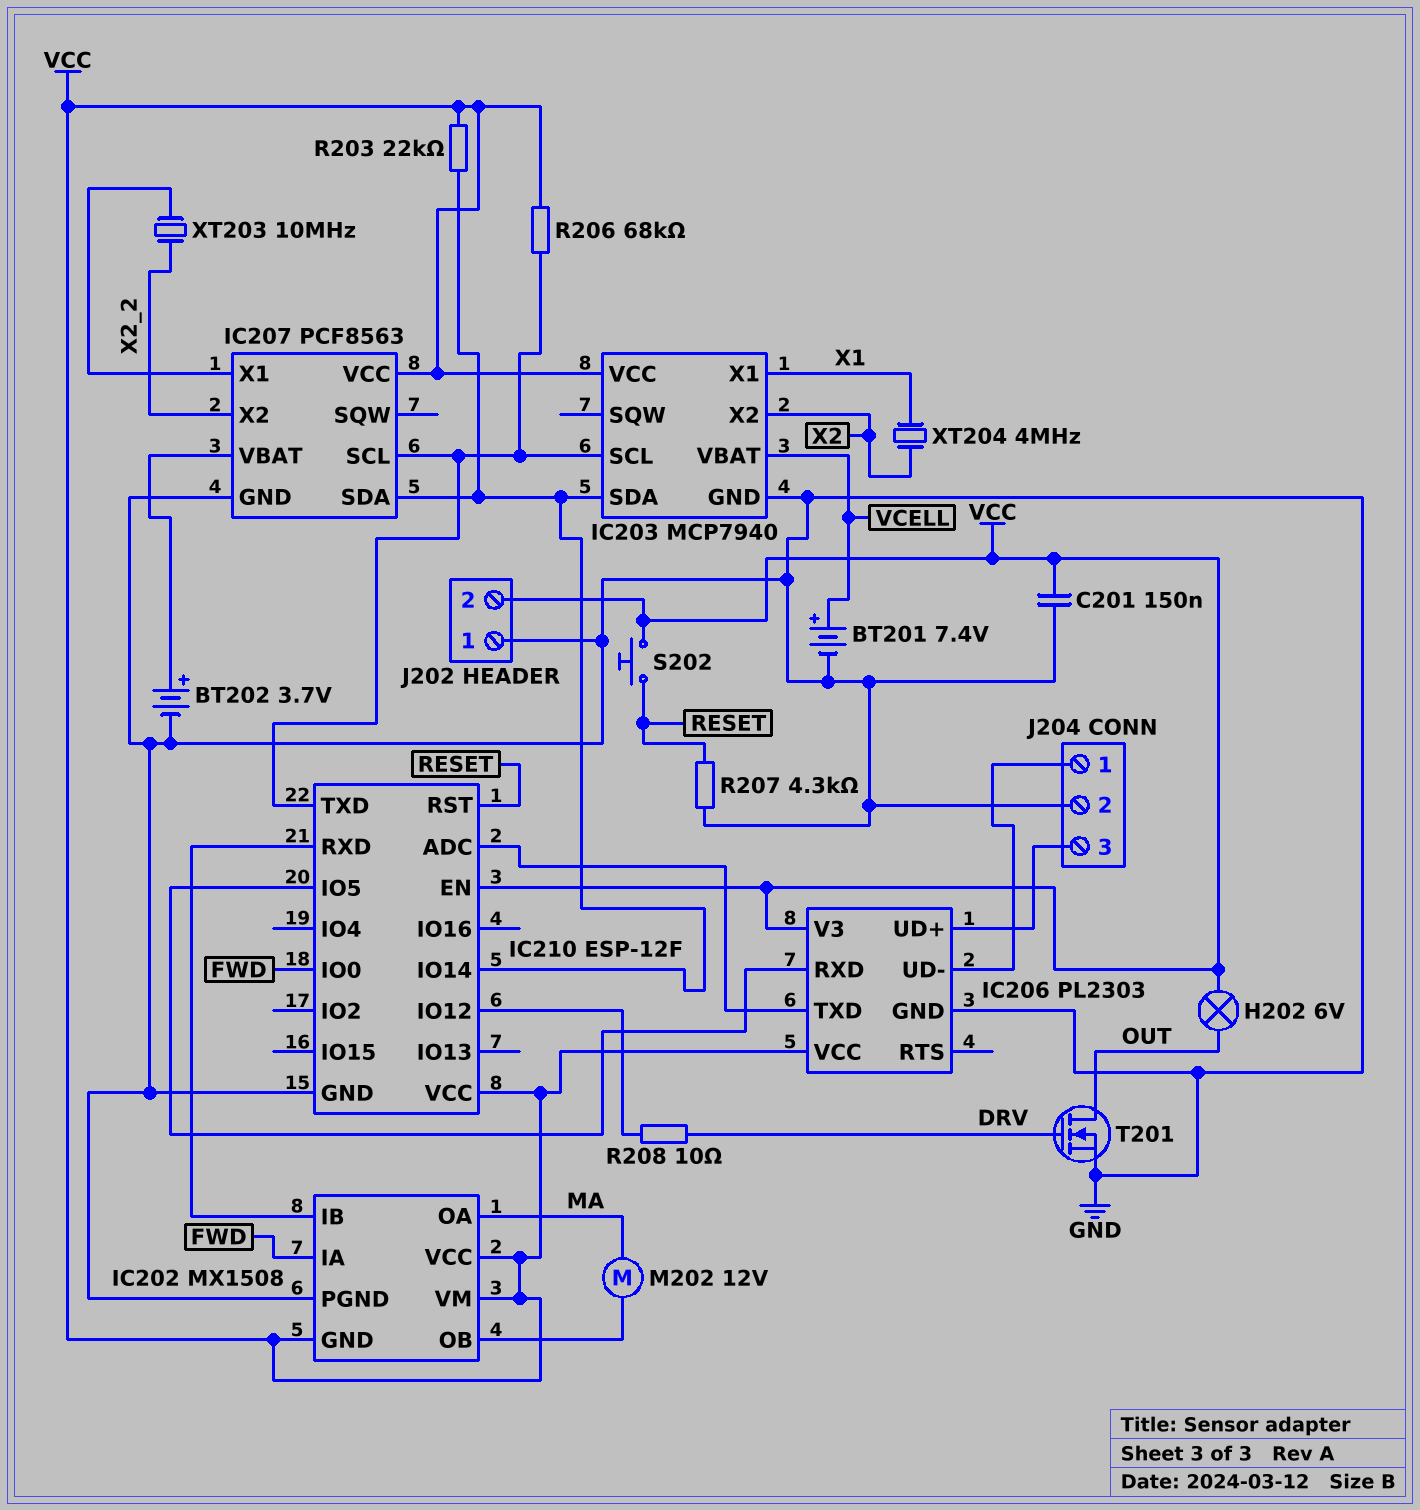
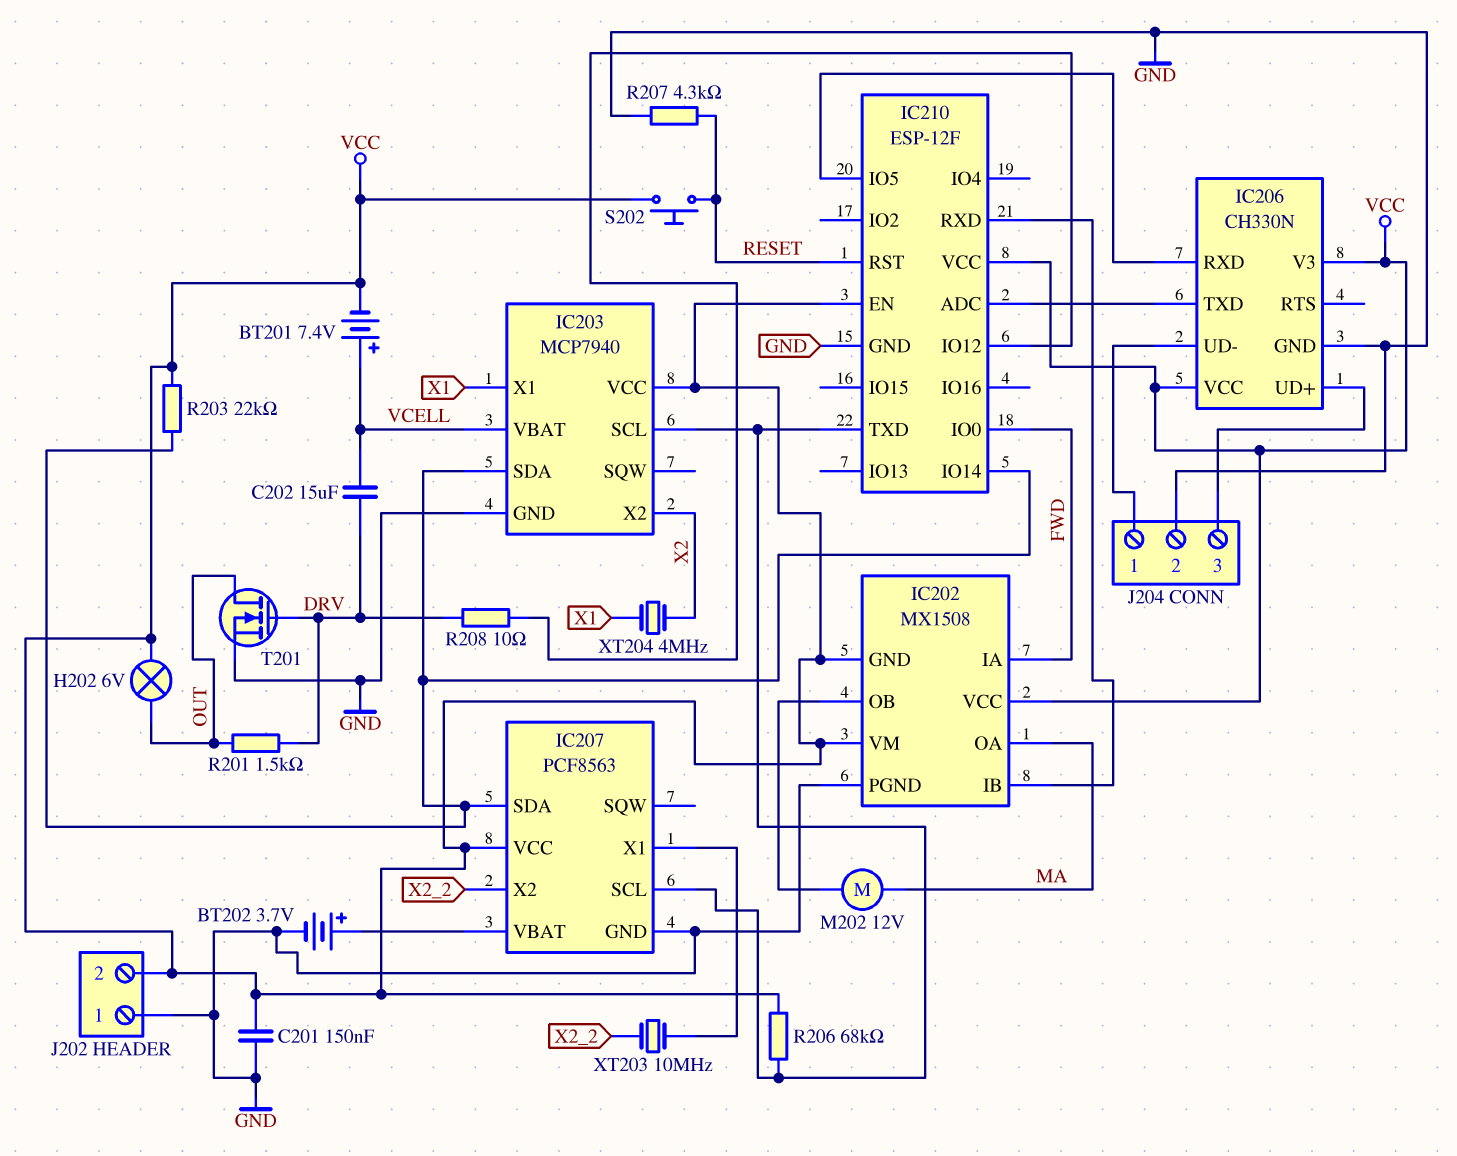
BT201: 7.4V (plus VCELL, minus GND) -> 7.4V (plus VCELL, minus VCC)
C202: none -> 15uF (DRV, VCELL)
IC206: PL2303 -> CH330N
R201: none -> 1.5k (DRV, OUT)

